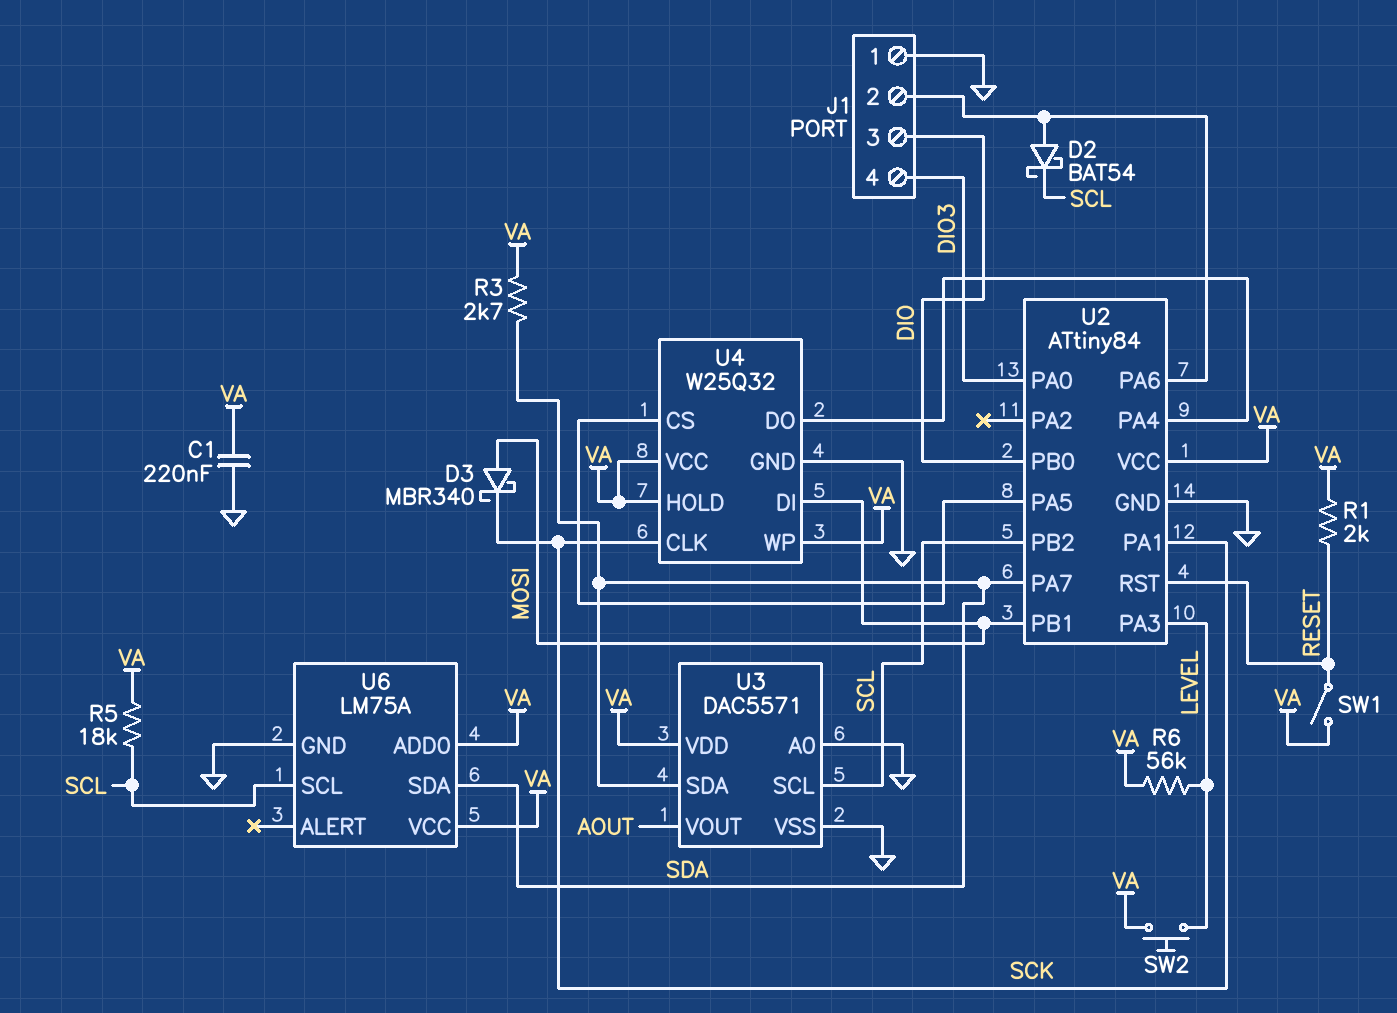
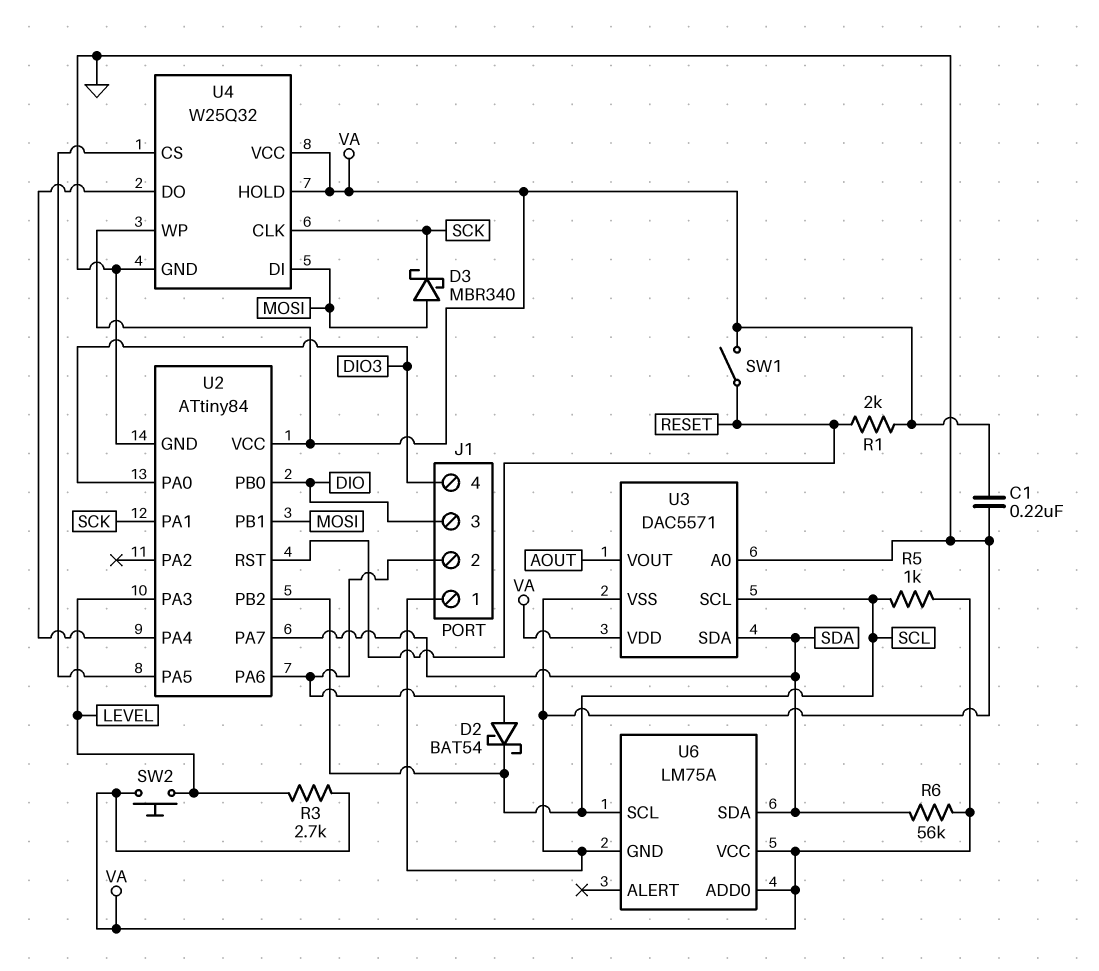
R3: 2.7k (SDA, VA) -> 2.7k (LEVEL, VA)
R5: 18k (SCL, VA) -> 1k (SCL, VA)
R6: 56k (LEVEL, VA) -> 56k (SDA, VA)

